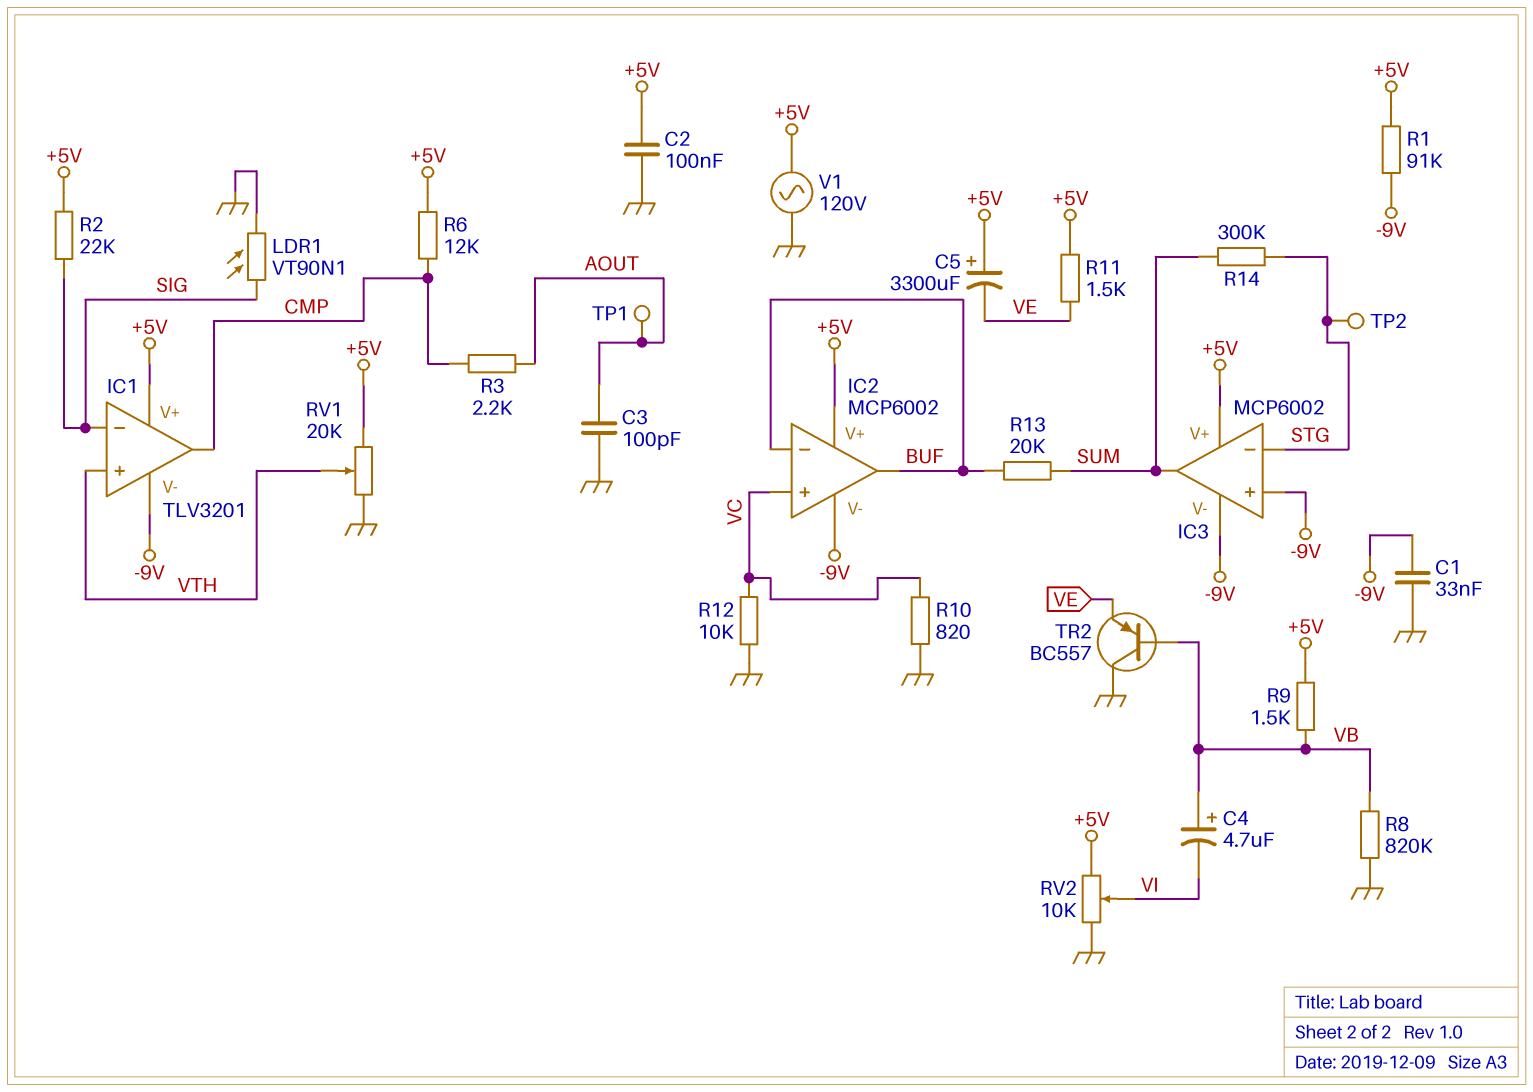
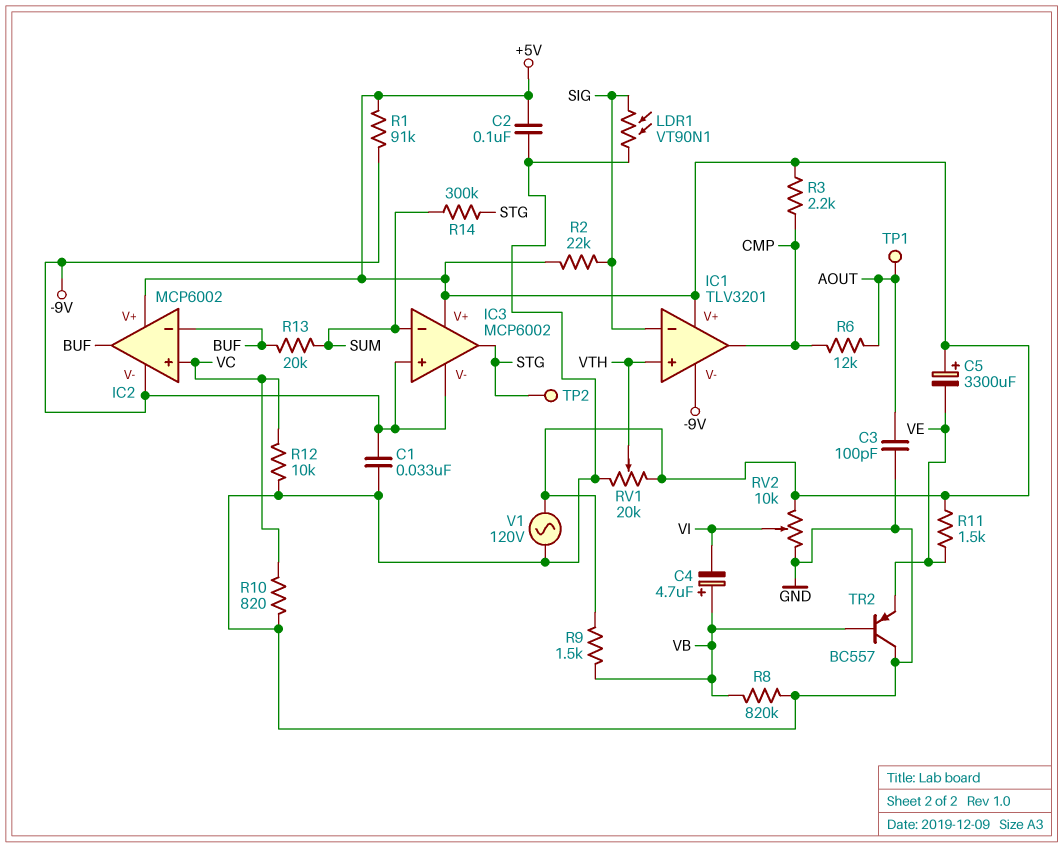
IC3 pin in-: STG -> SUM
IC3 pin out: SUM -> STG
R3: 2.2k (AOUT, CMP) -> 2.2k (+5V, CMP)
R6: 12k (+5V, CMP) -> 12k (AOUT, CMP)

